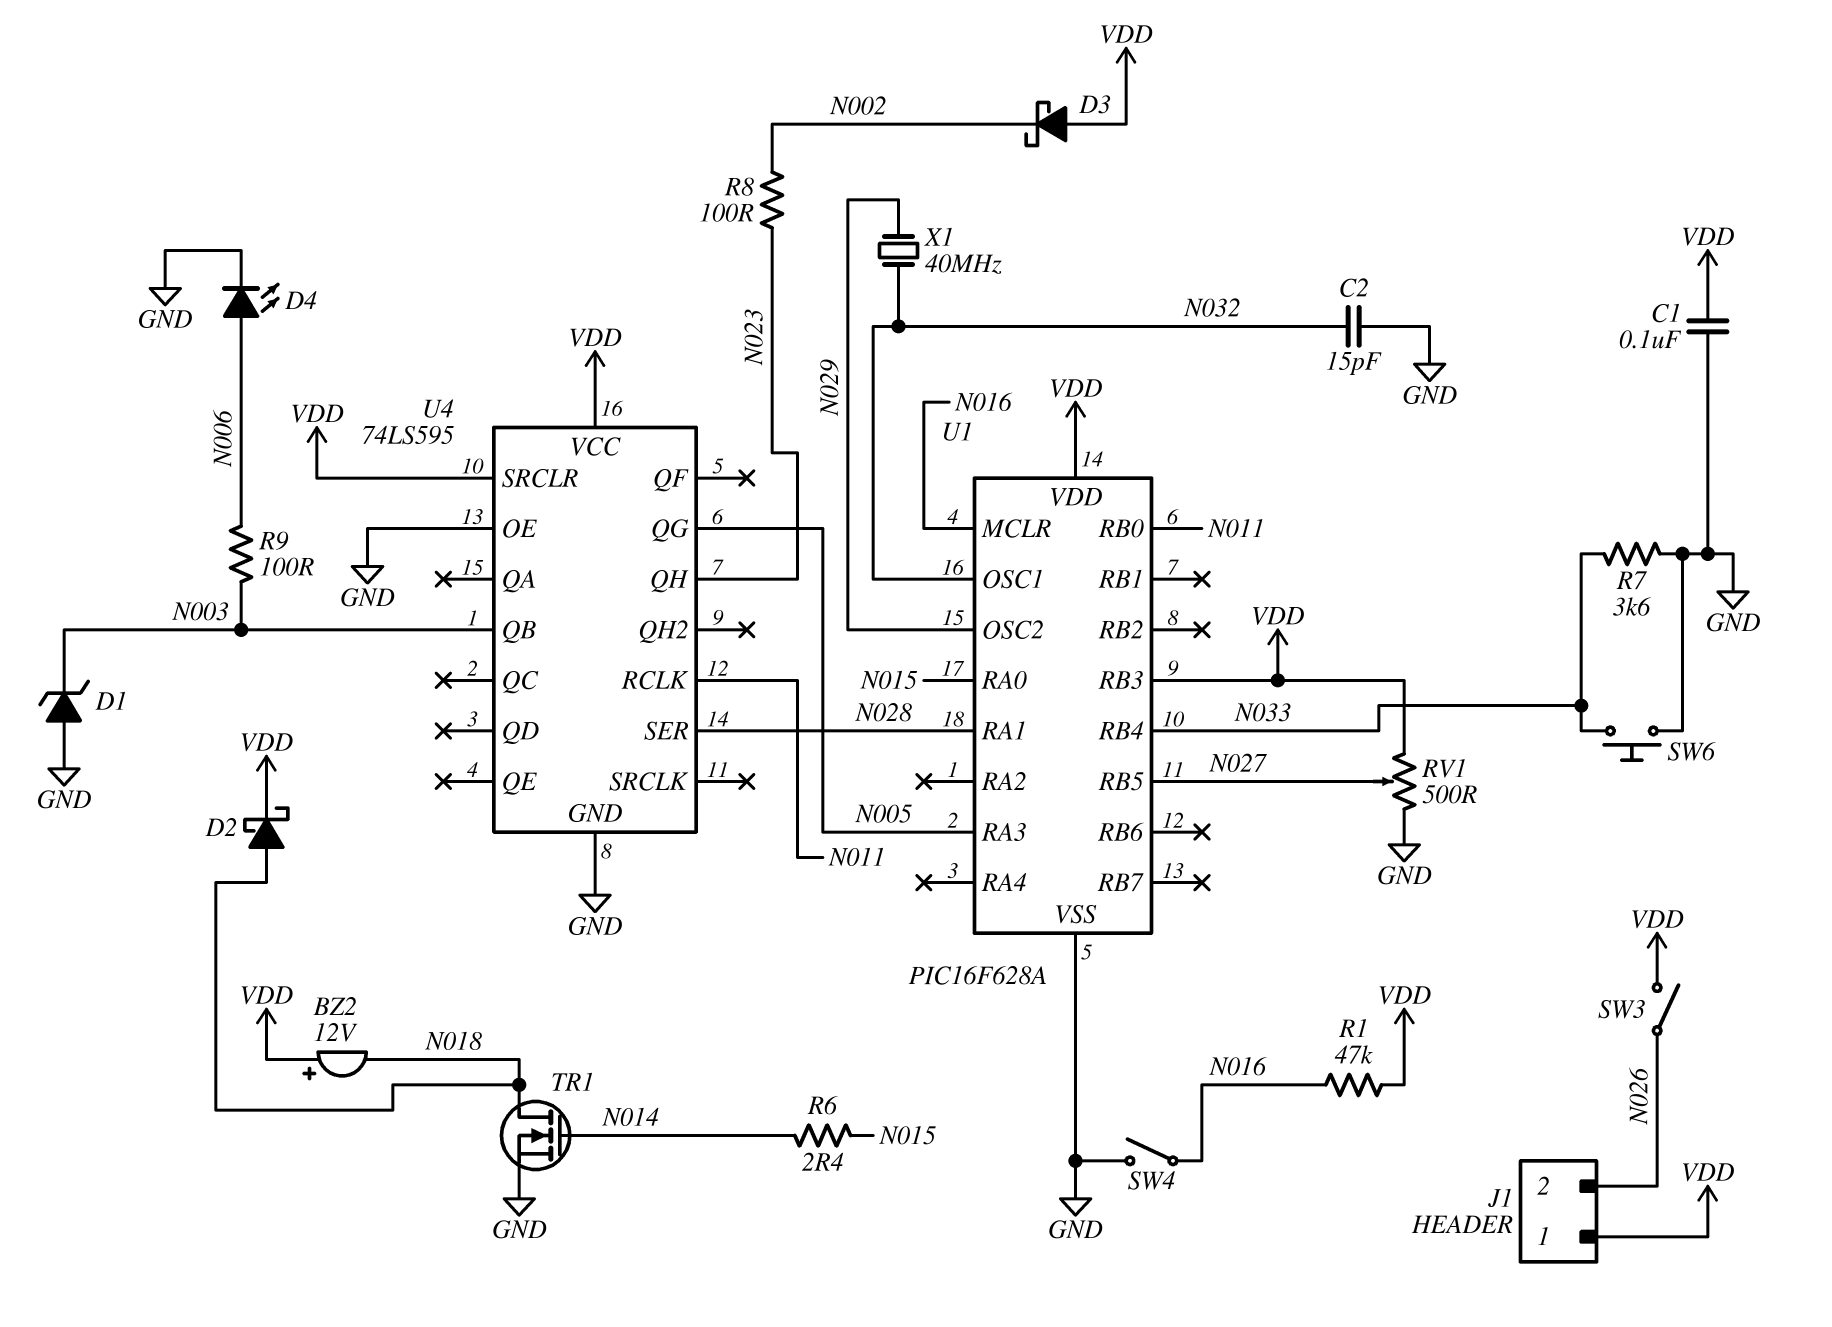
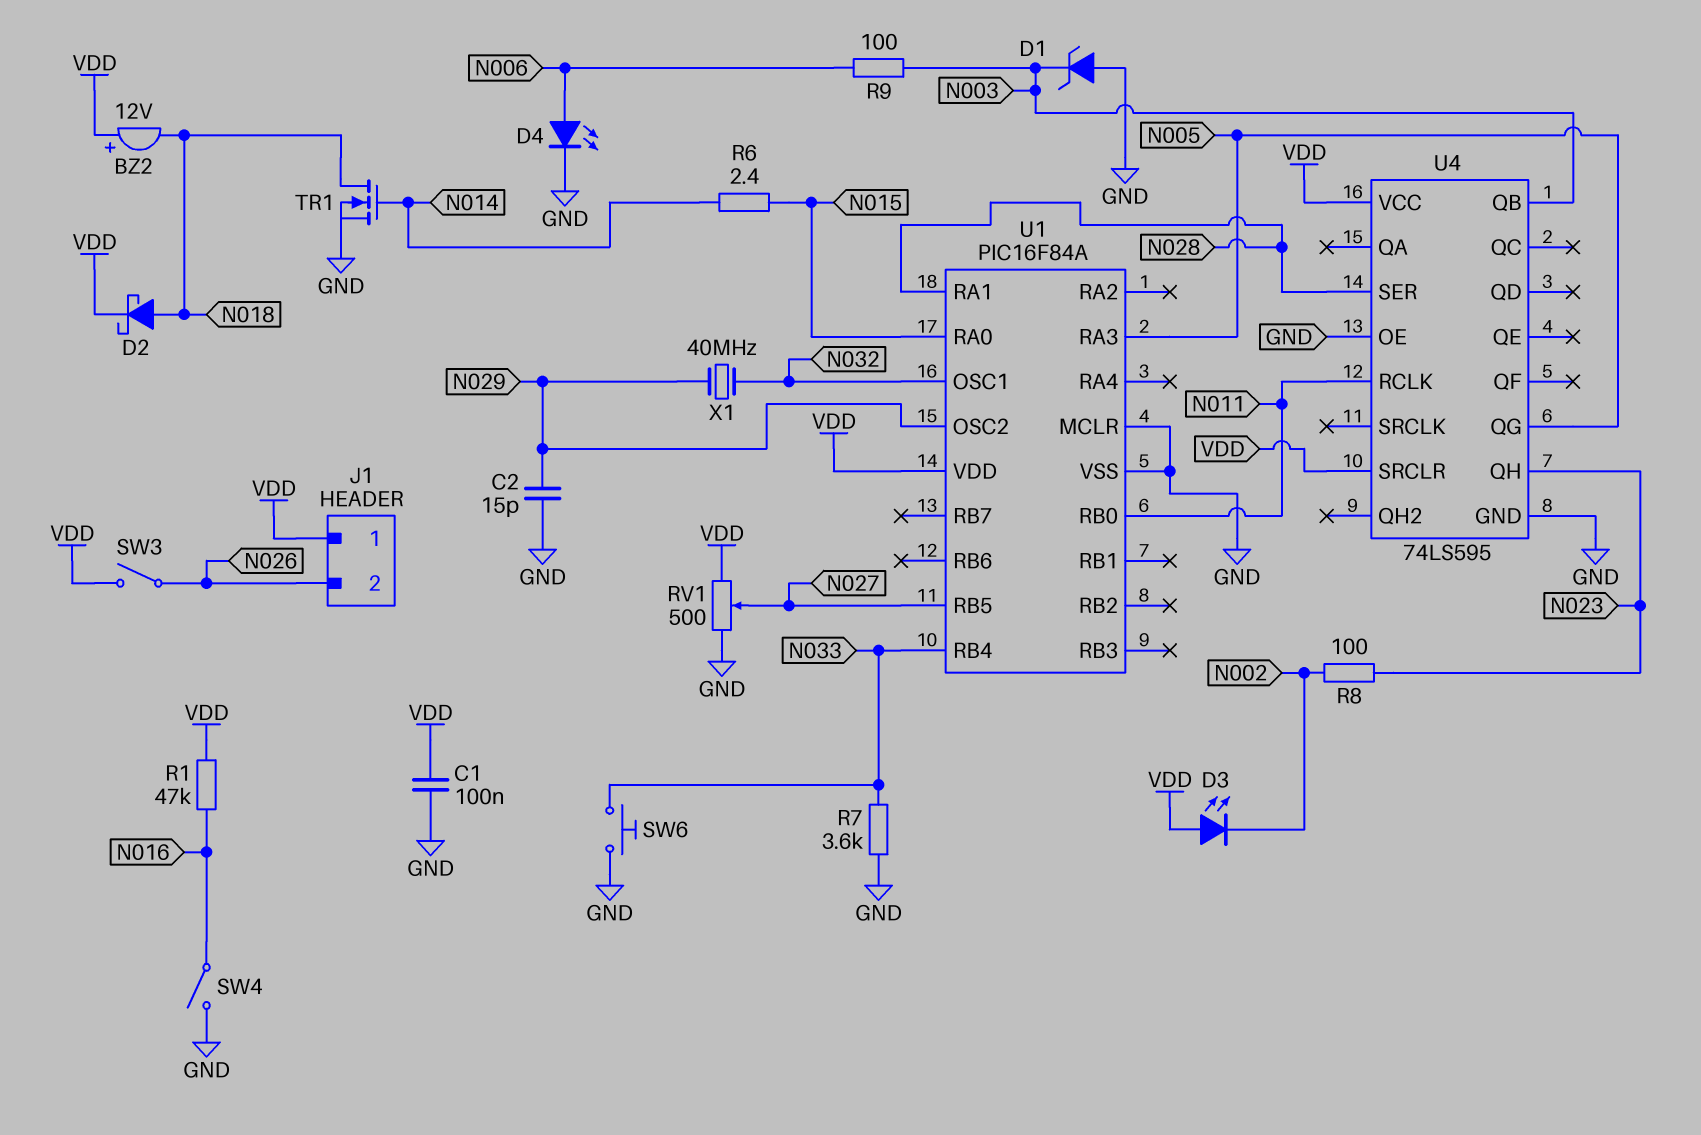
C2: 15pF (GND, N032) -> 15pF (GND, N029)
D3: schottky (A VDD, K N002) -> LED (A VDD, K N002)
U1: PIC16F628A -> PIC16F84A
U1 pin MCLR: N016 -> GND
U1 pin RB3: VDD -> none

